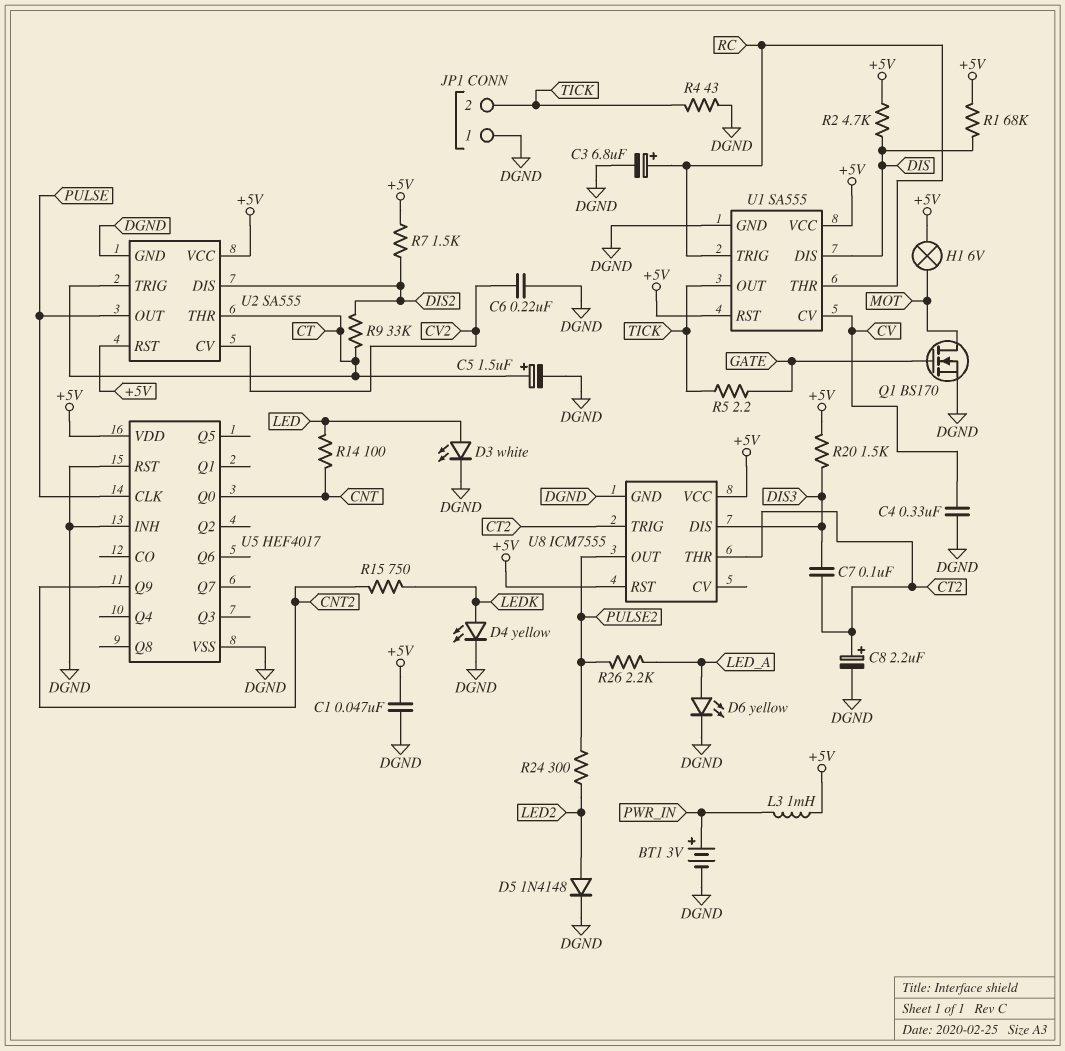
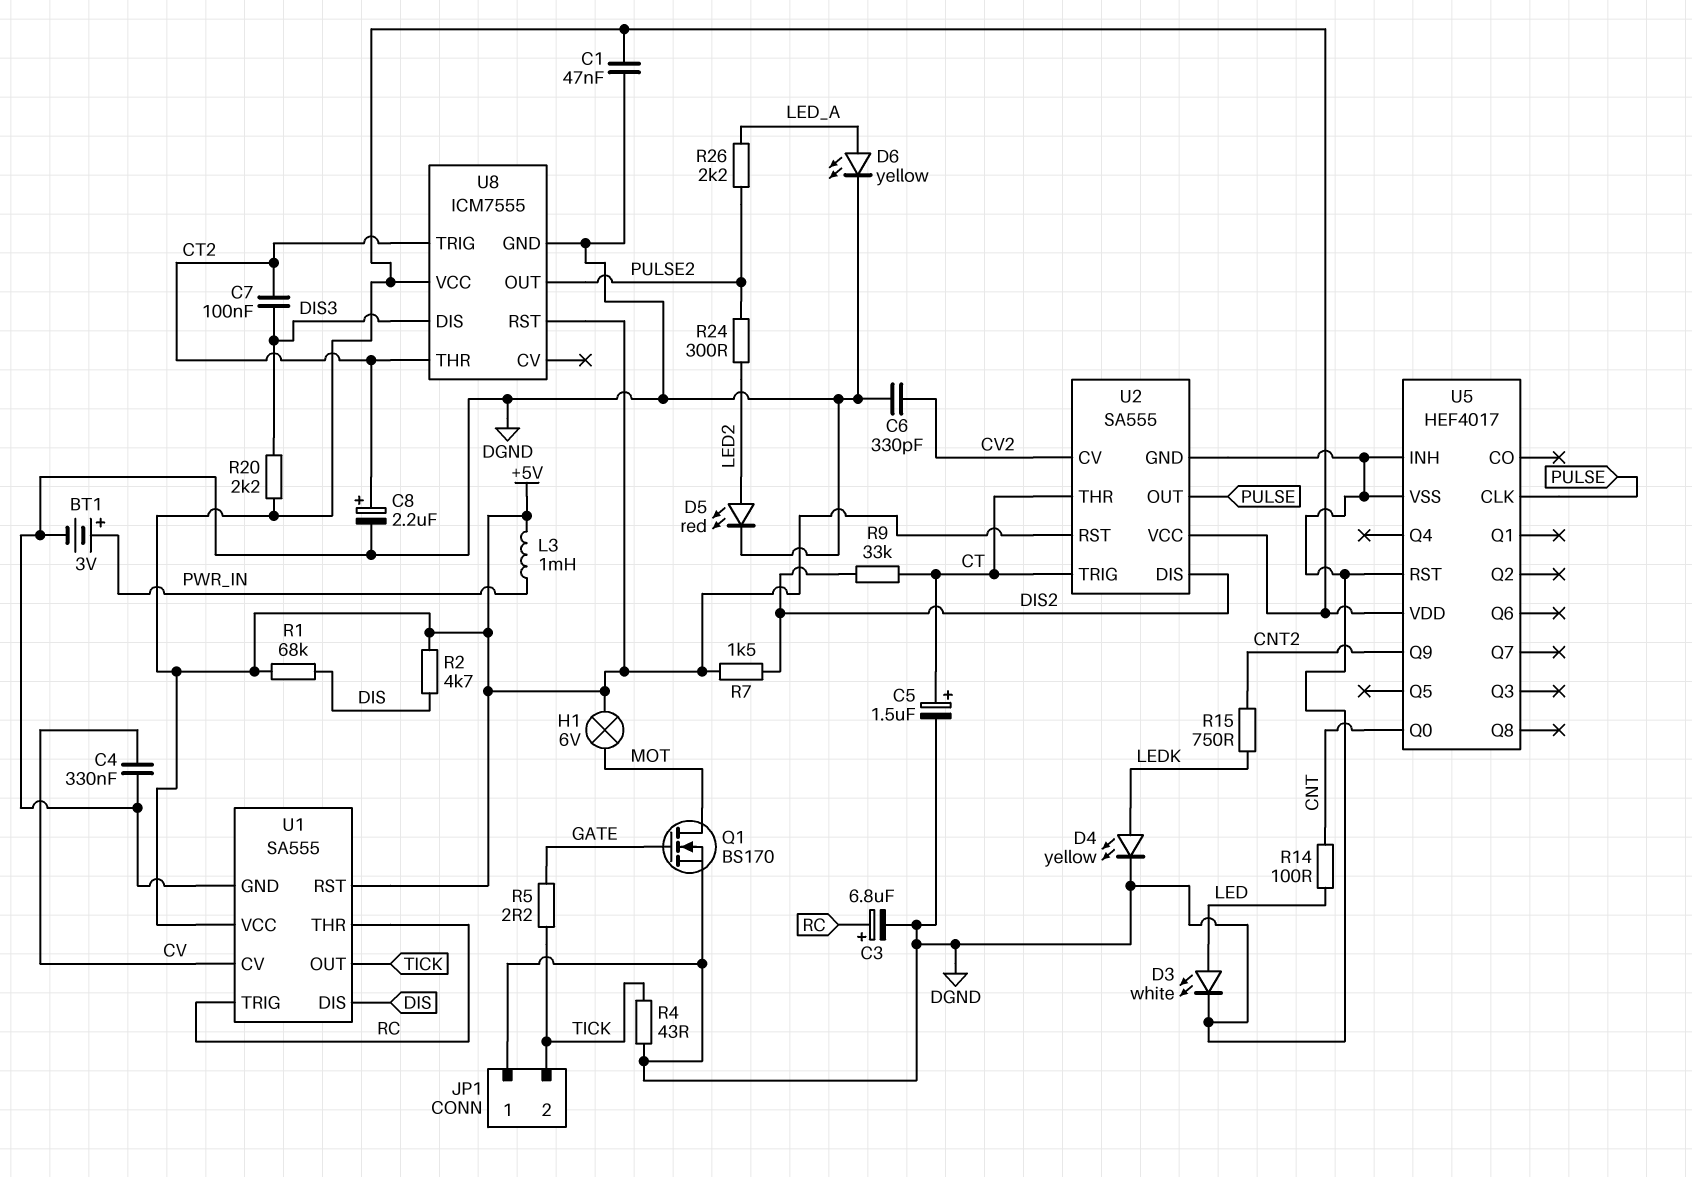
C6: 220nF (CV2, DGND) -> 330pF (CV2, DGND)
D5: diode 1N4148 (A LED2, K DGND) -> LED red (A LED2, K DGND)
R20: 1.5k (+5V, DIS3) -> 2.2k (+5V, DIS3)

